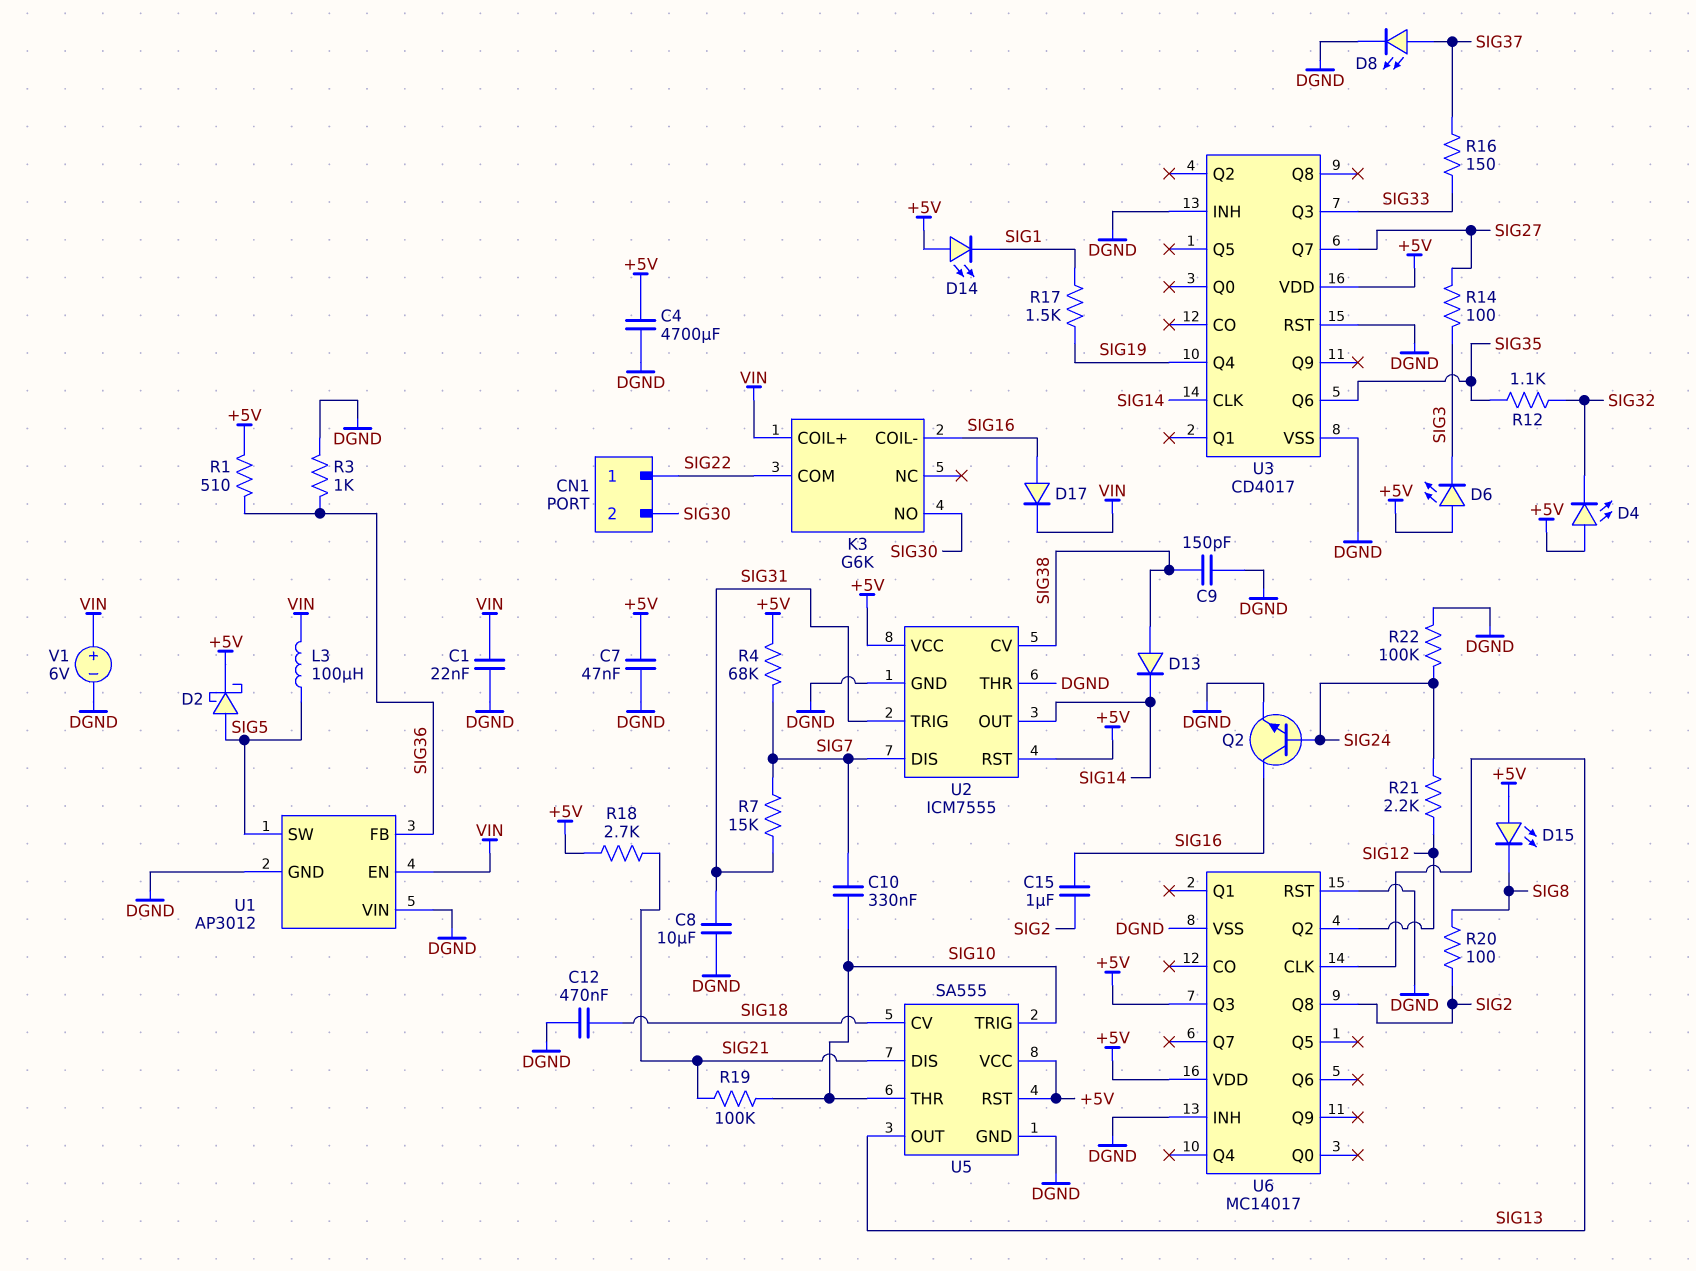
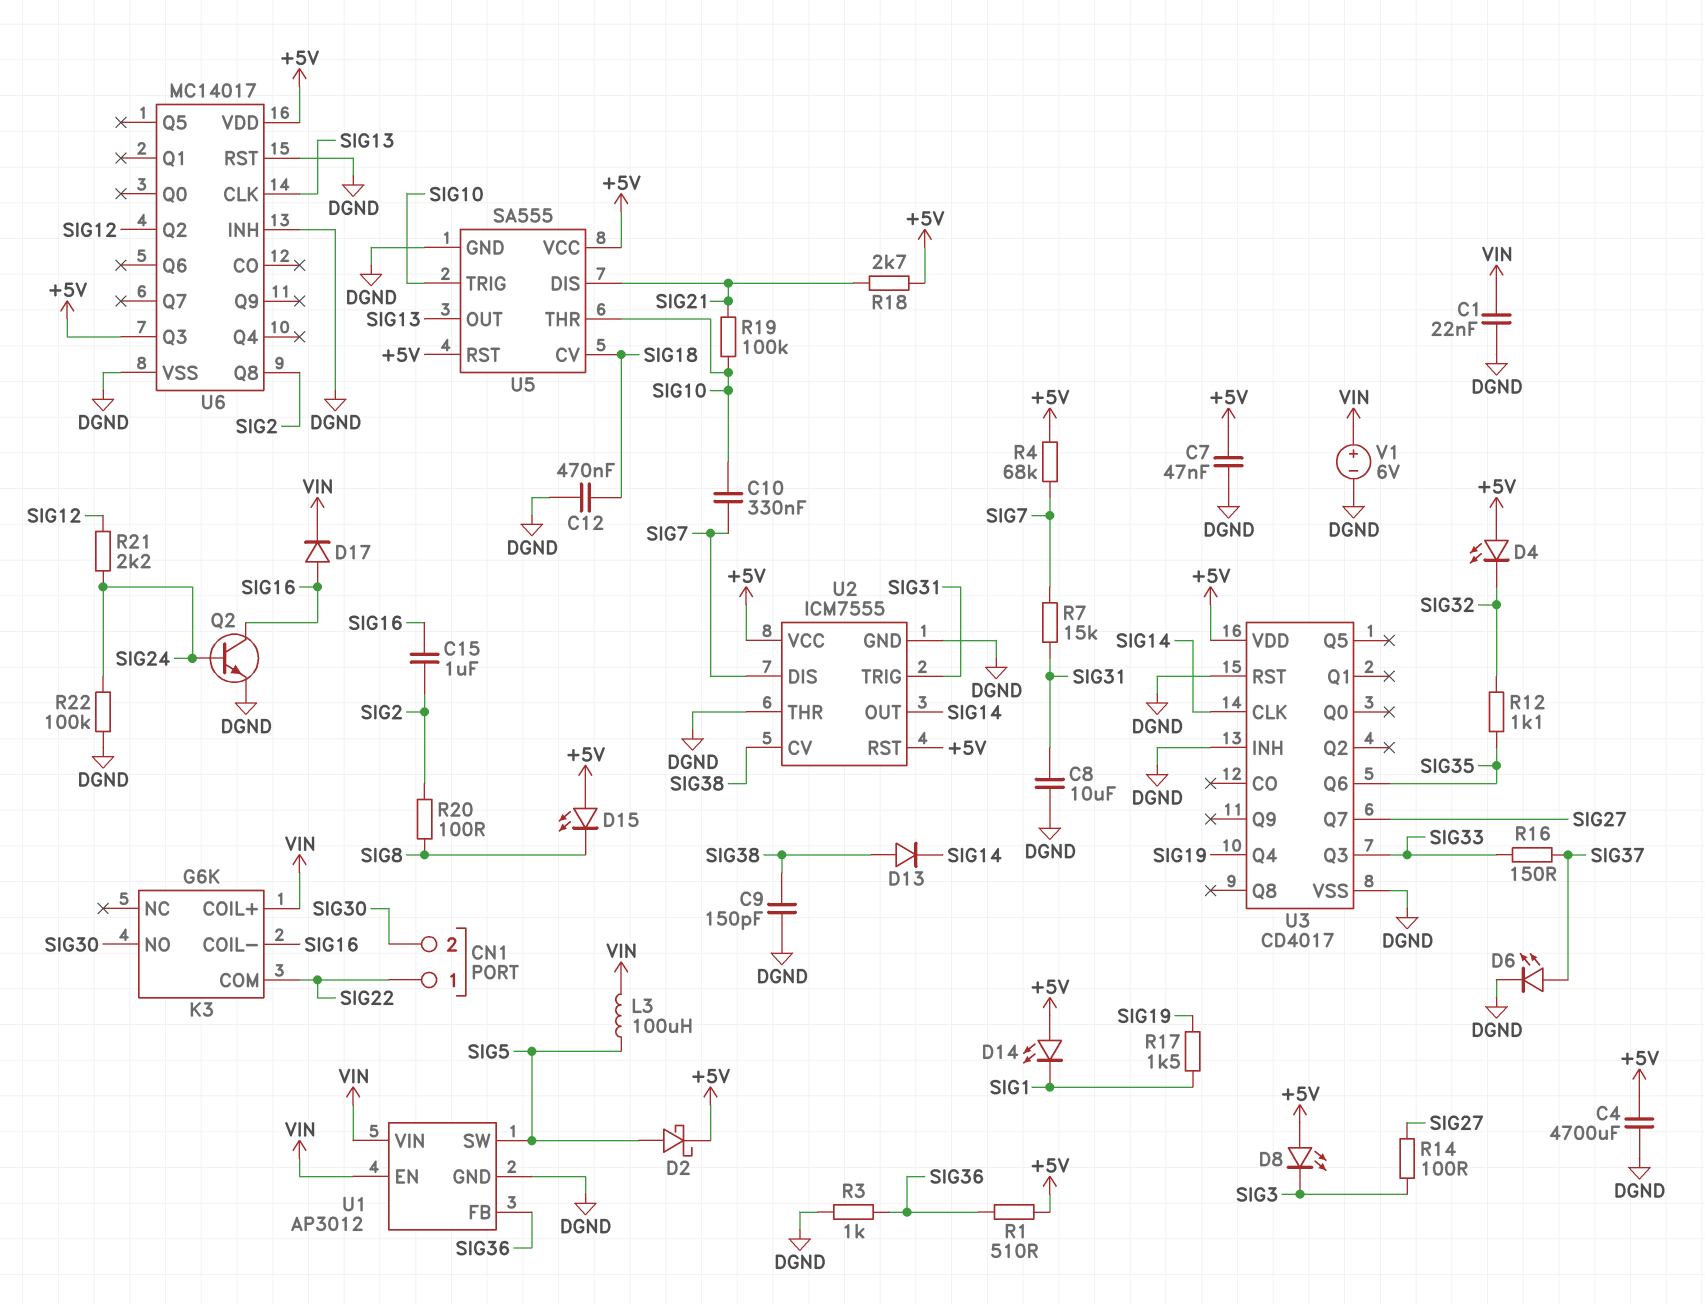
D6: LED (A +5V, K SIG3) -> LED (A SIG37, K DGND)
D8: LED (A SIG37, K DGND) -> LED (A +5V, K SIG3)
U1 pin VIN: DGND -> VIN

